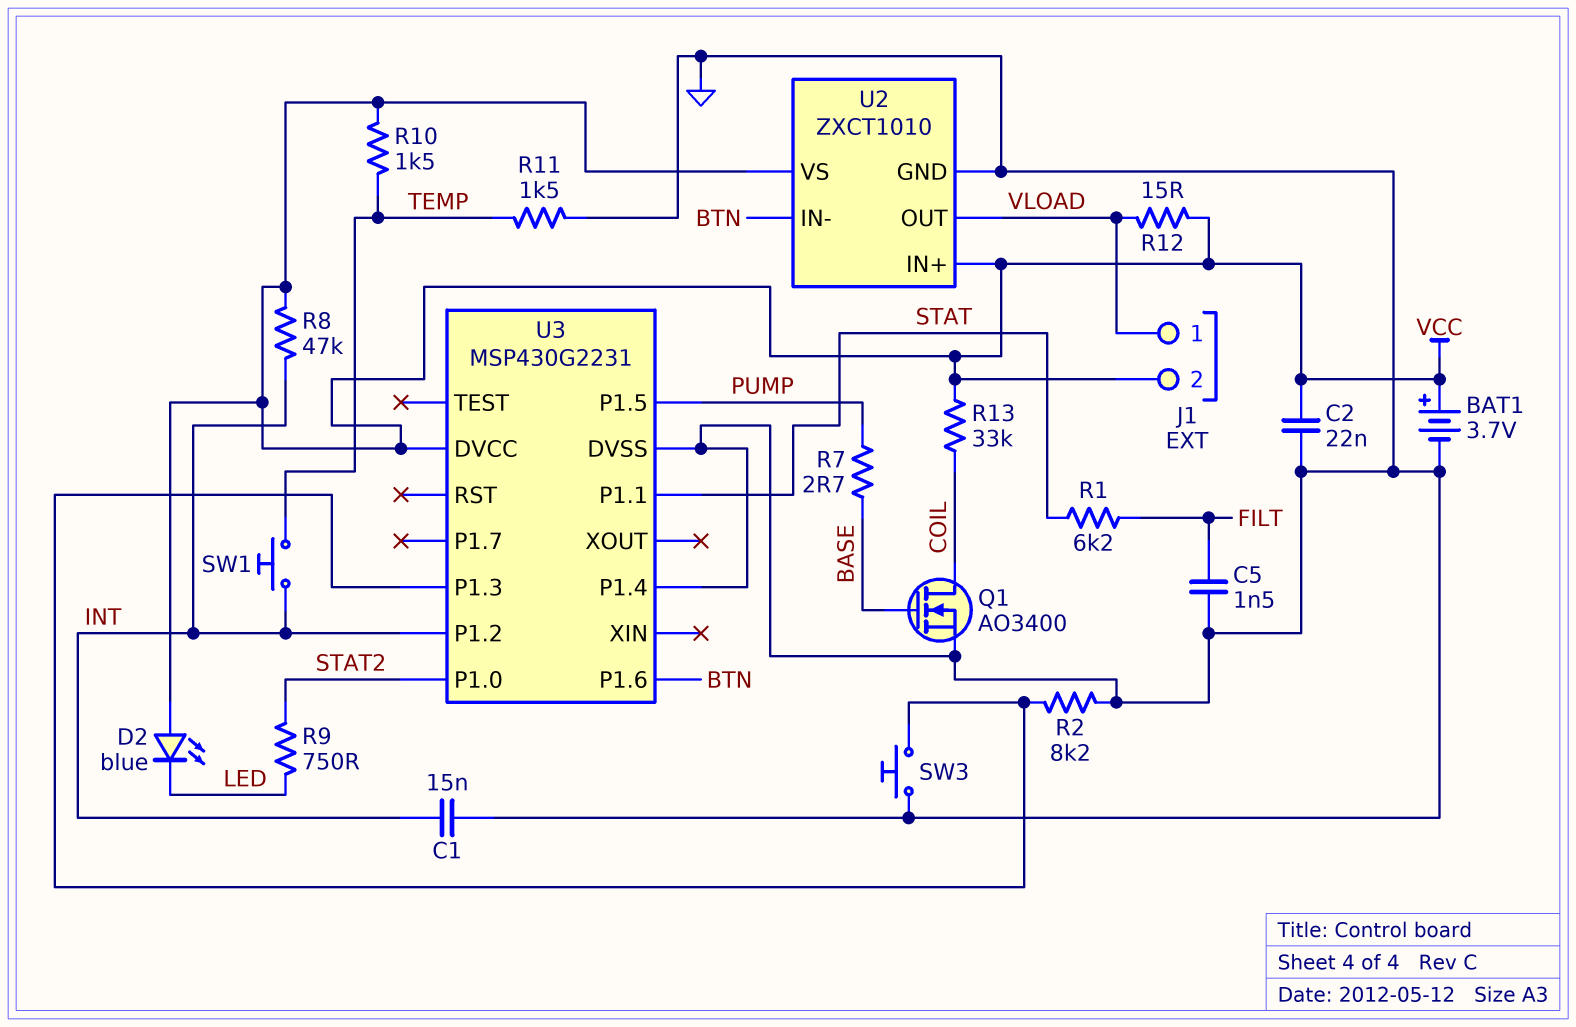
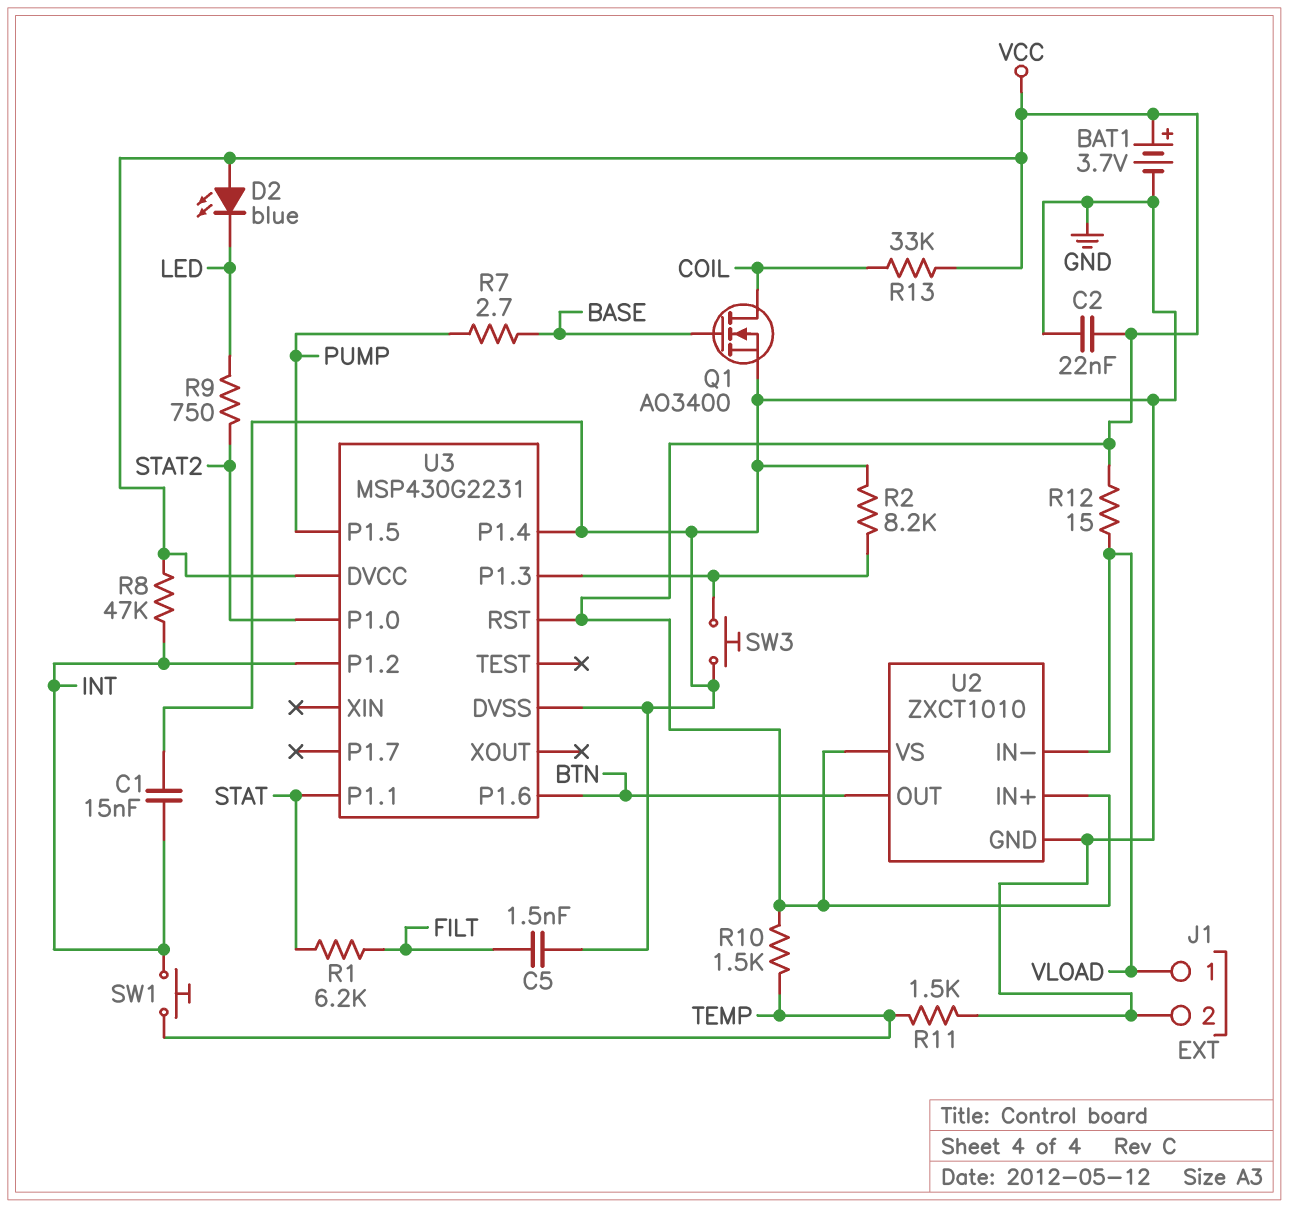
J1 pin 2: VCC -> GND
U2 pin IN-: BTN -> VLOAD
U2 pin OUT: VLOAD -> BTN
U3 pin RST: none -> VCC

